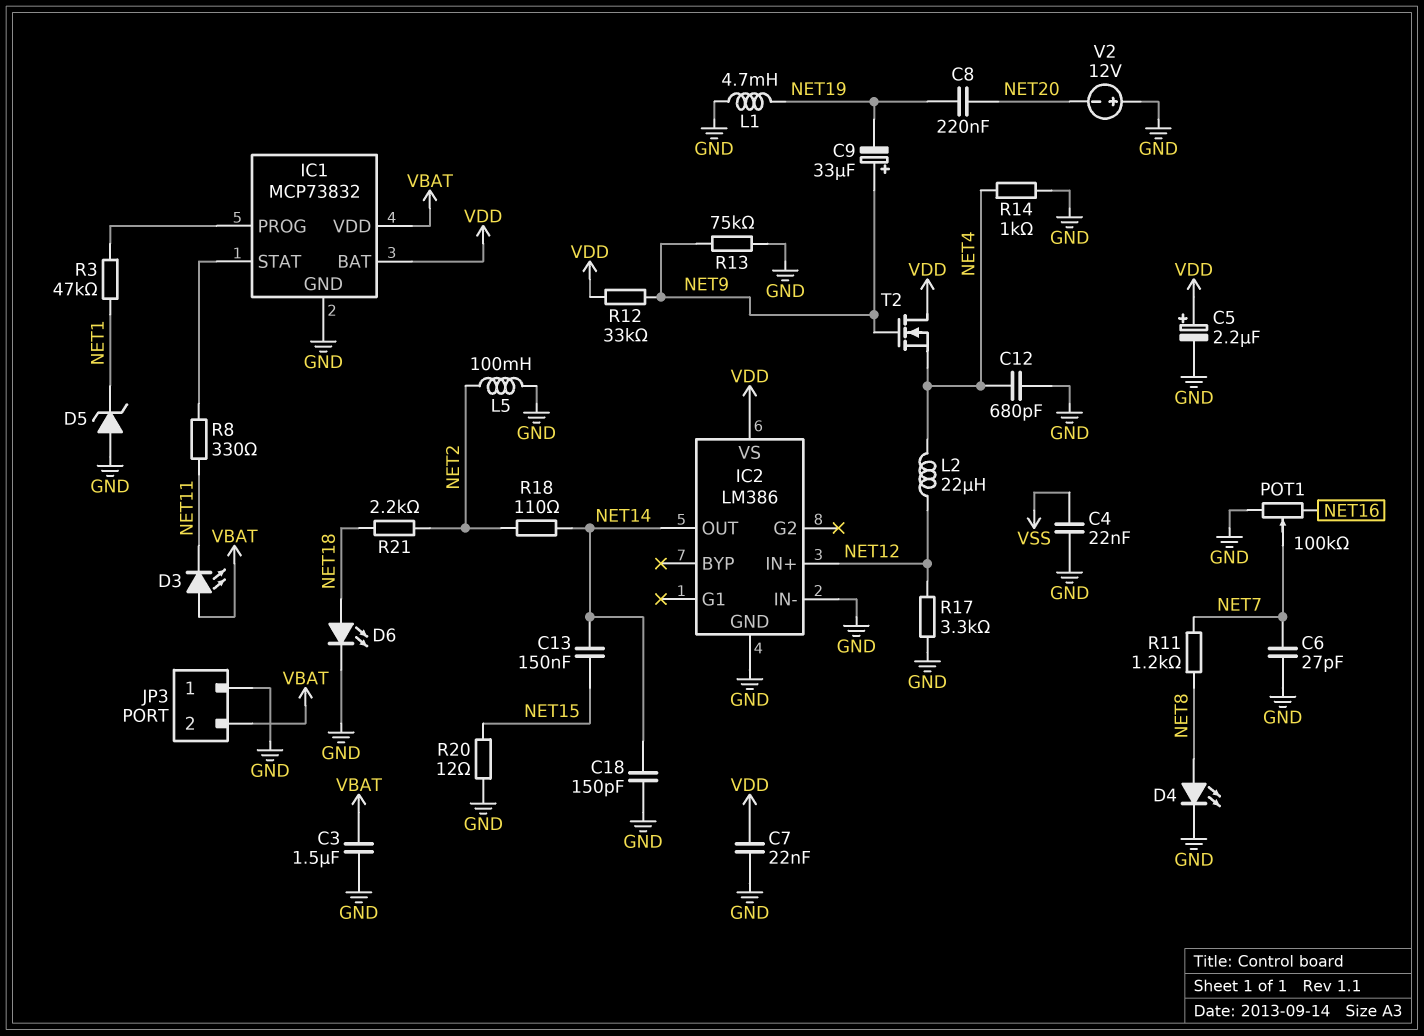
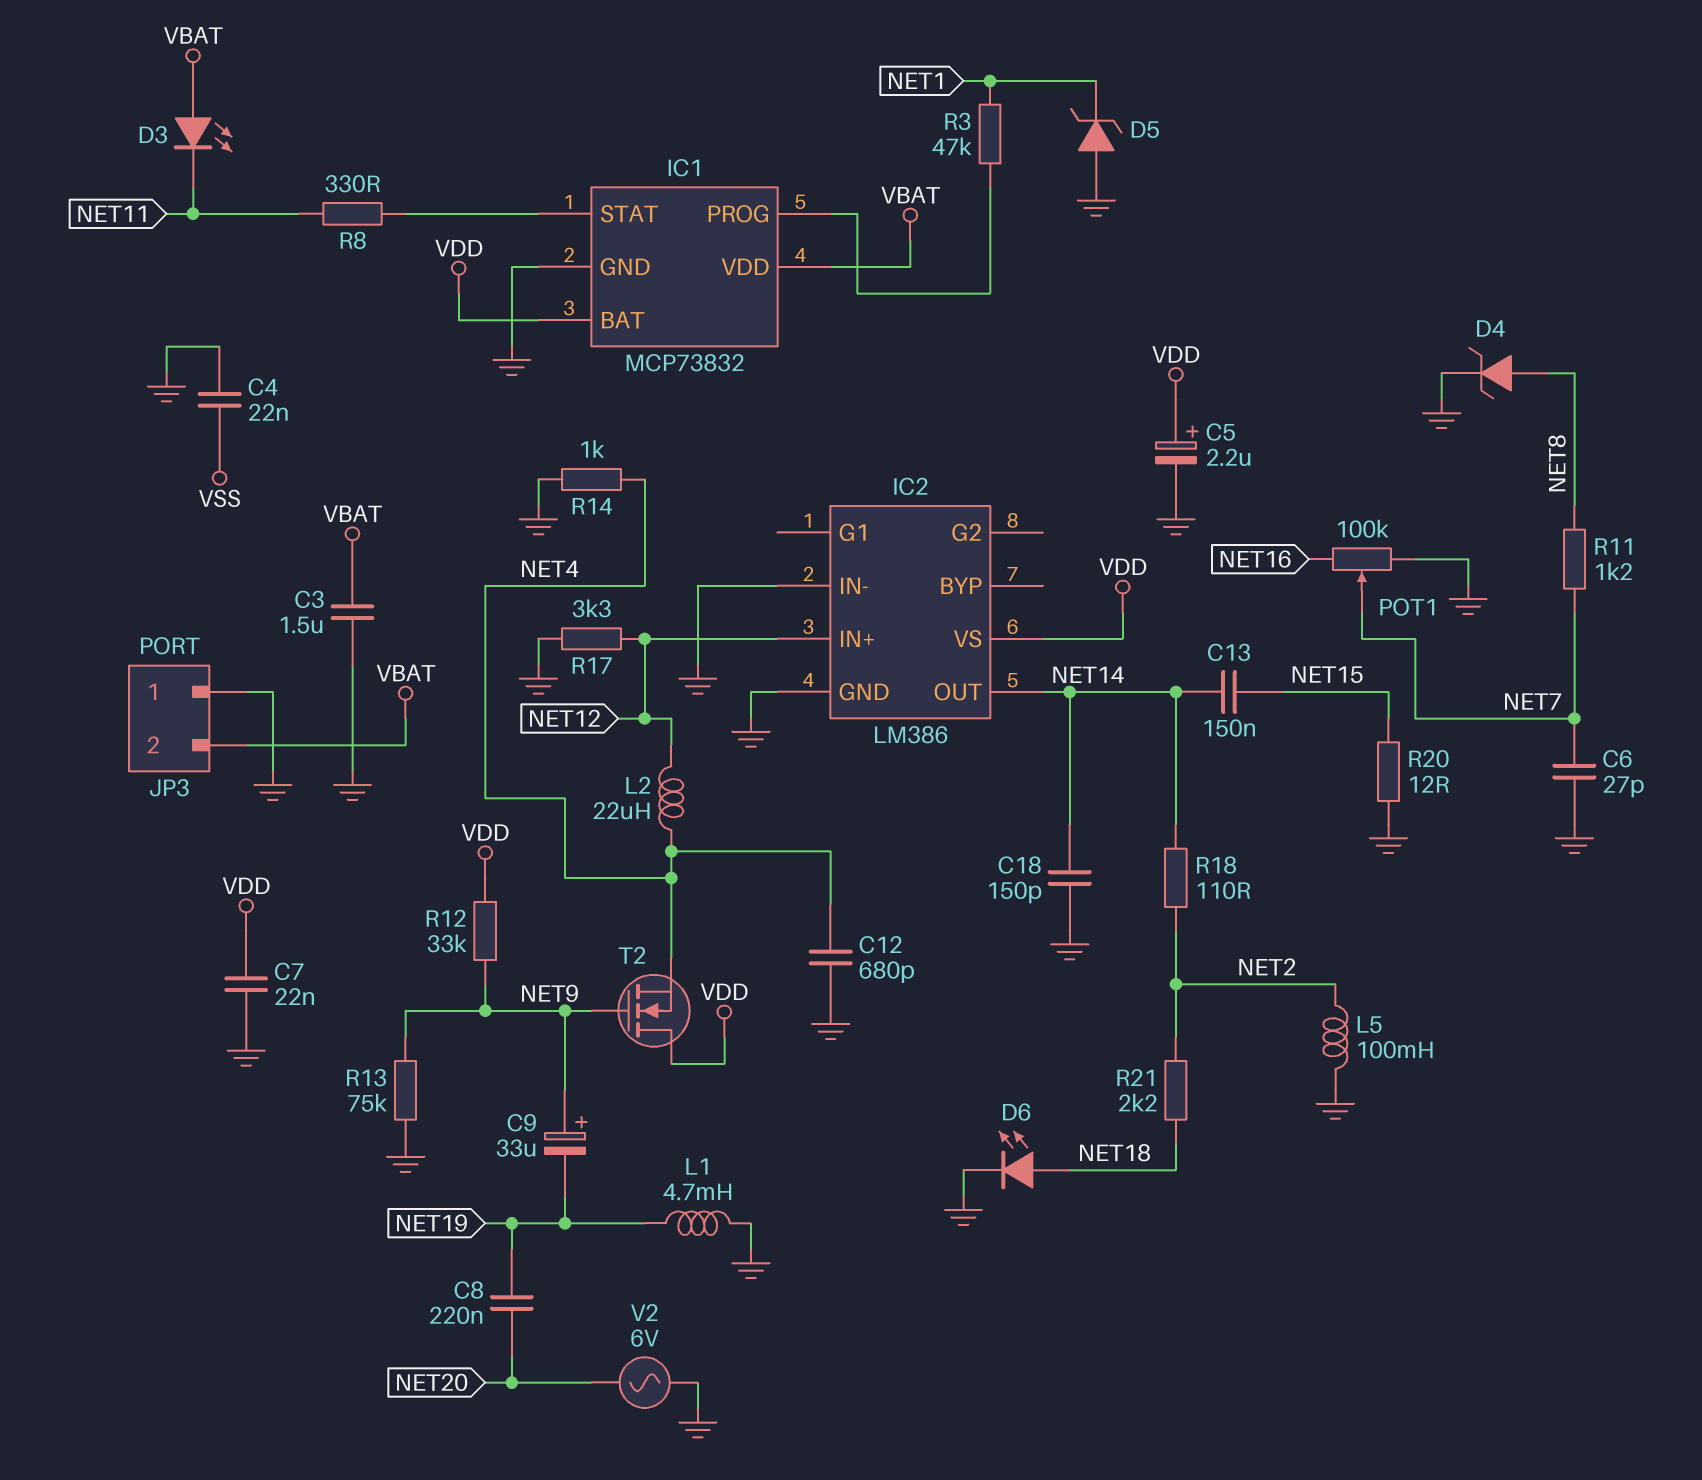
D4: LED (A NET8, K GND) -> zener (A NET8, K GND)
V2: 12V (plus GND, minus NET20) -> AC 6V (GND, NET20)

